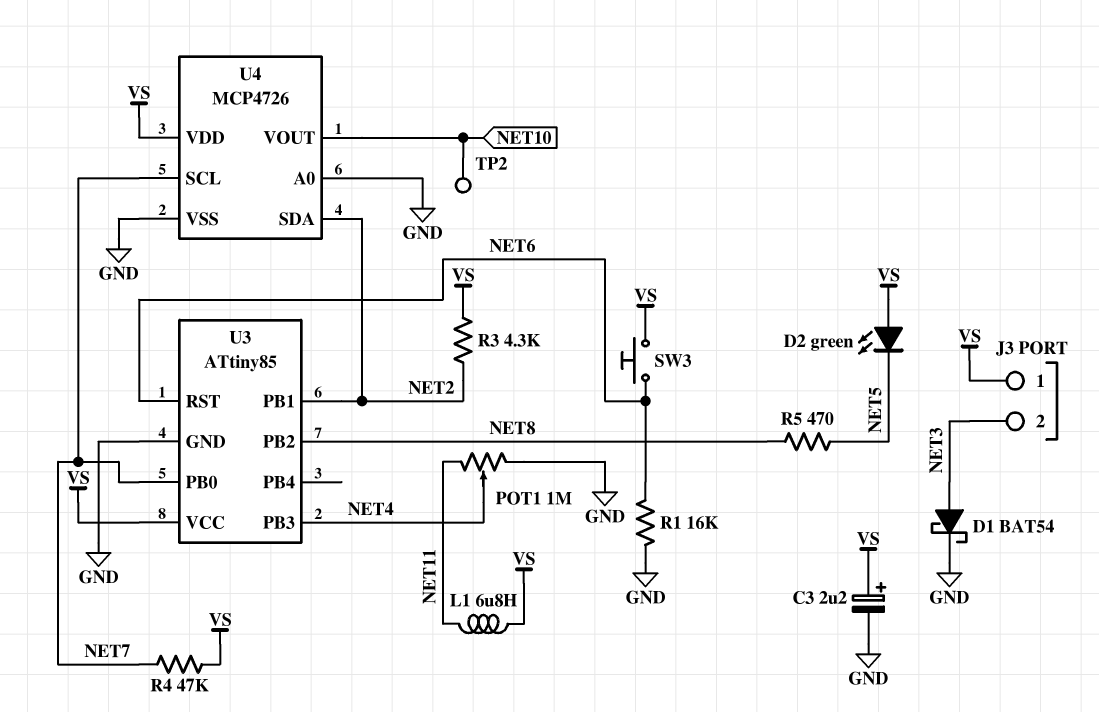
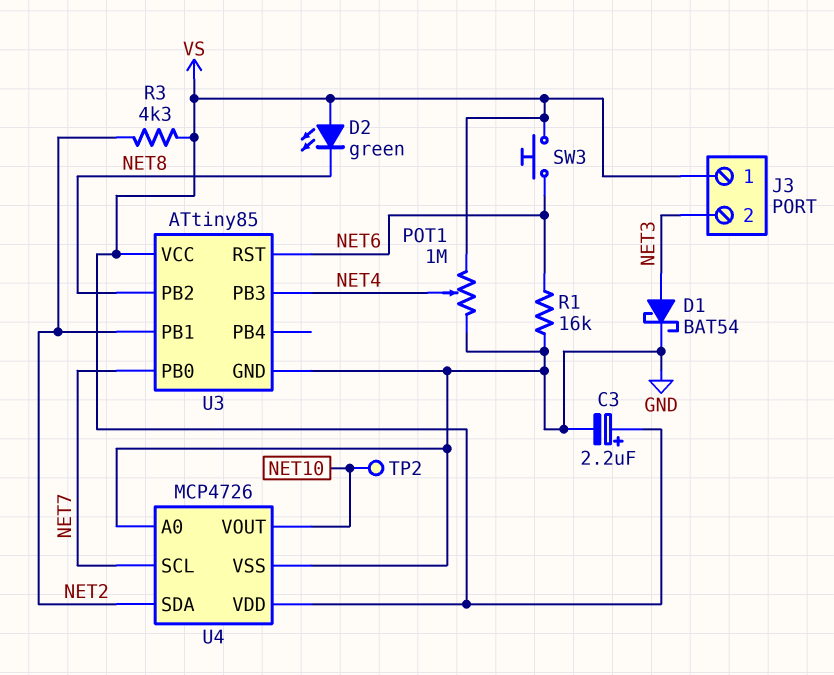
D2: LED green (A VS, K NET5) -> LED green (A VS, K NET8)
L1: 6.8uH (NET11, VS) -> none
POT1: 1M (GND, NET11, wiper NET4) -> 1M (GND, VS, wiper NET4)
R4: 47k (NET7, VS) -> none
R5: 470 (NET5, NET8) -> none

